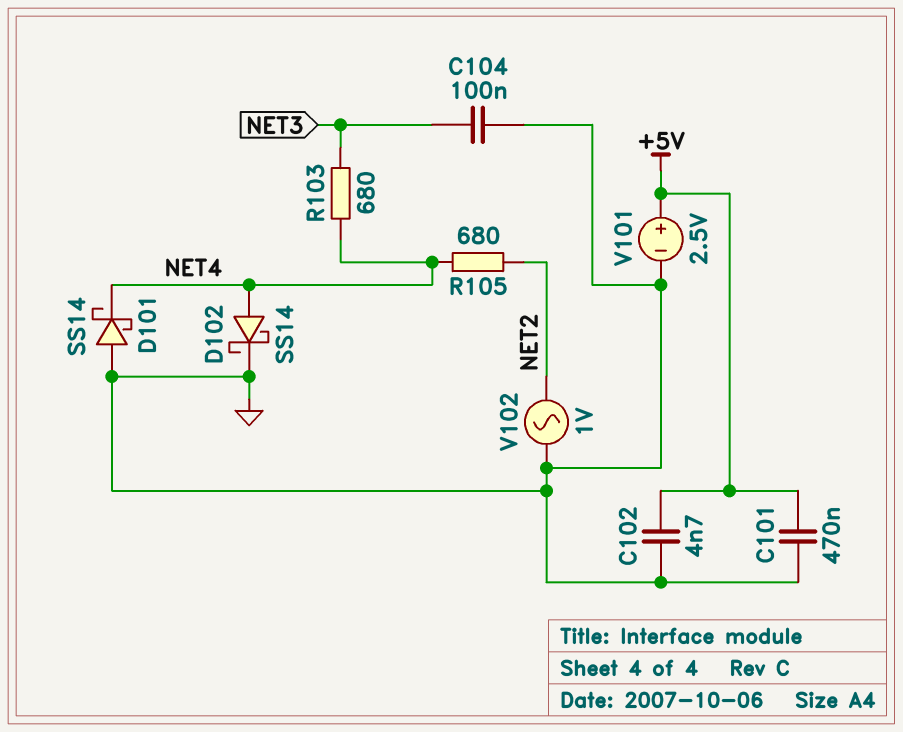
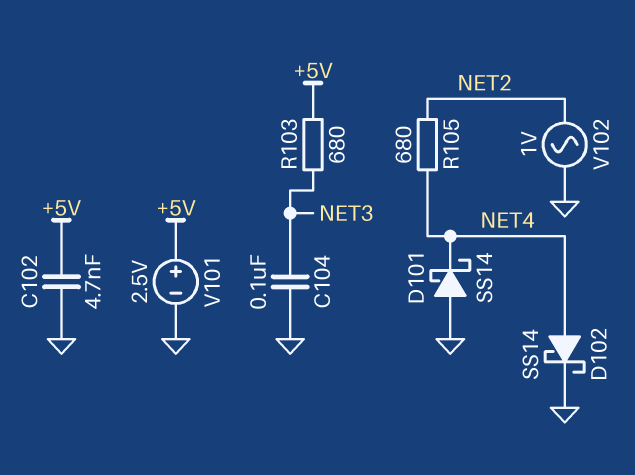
C101: 470nF (+5V, GND) -> none
R103: 680 (NET3, NET4) -> 680 (+5V, NET3)

